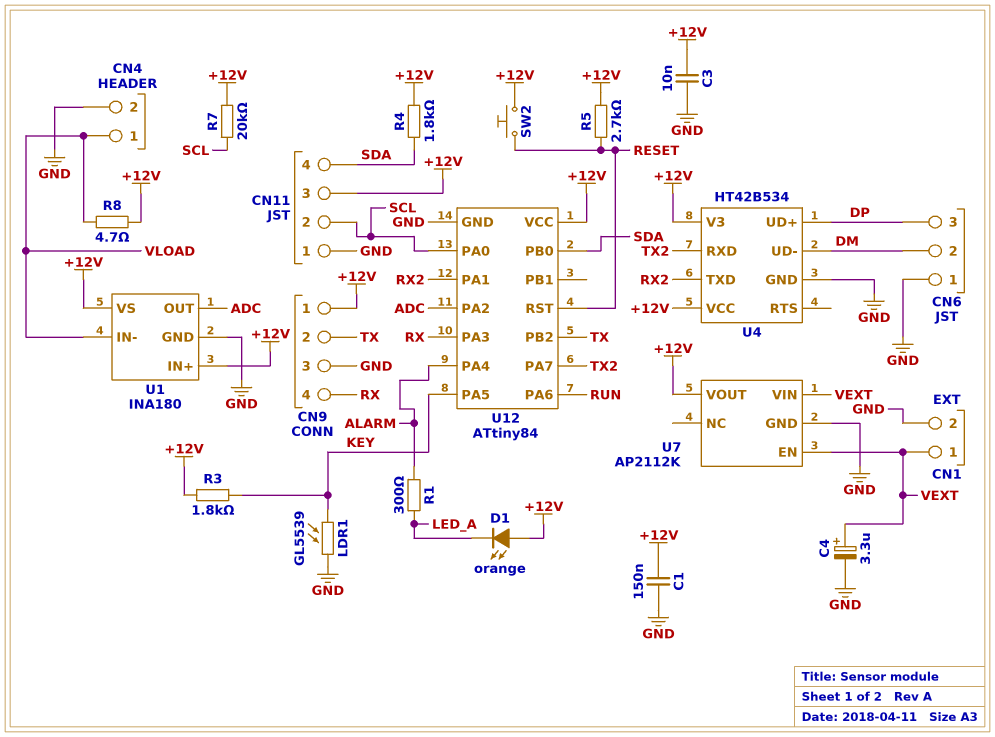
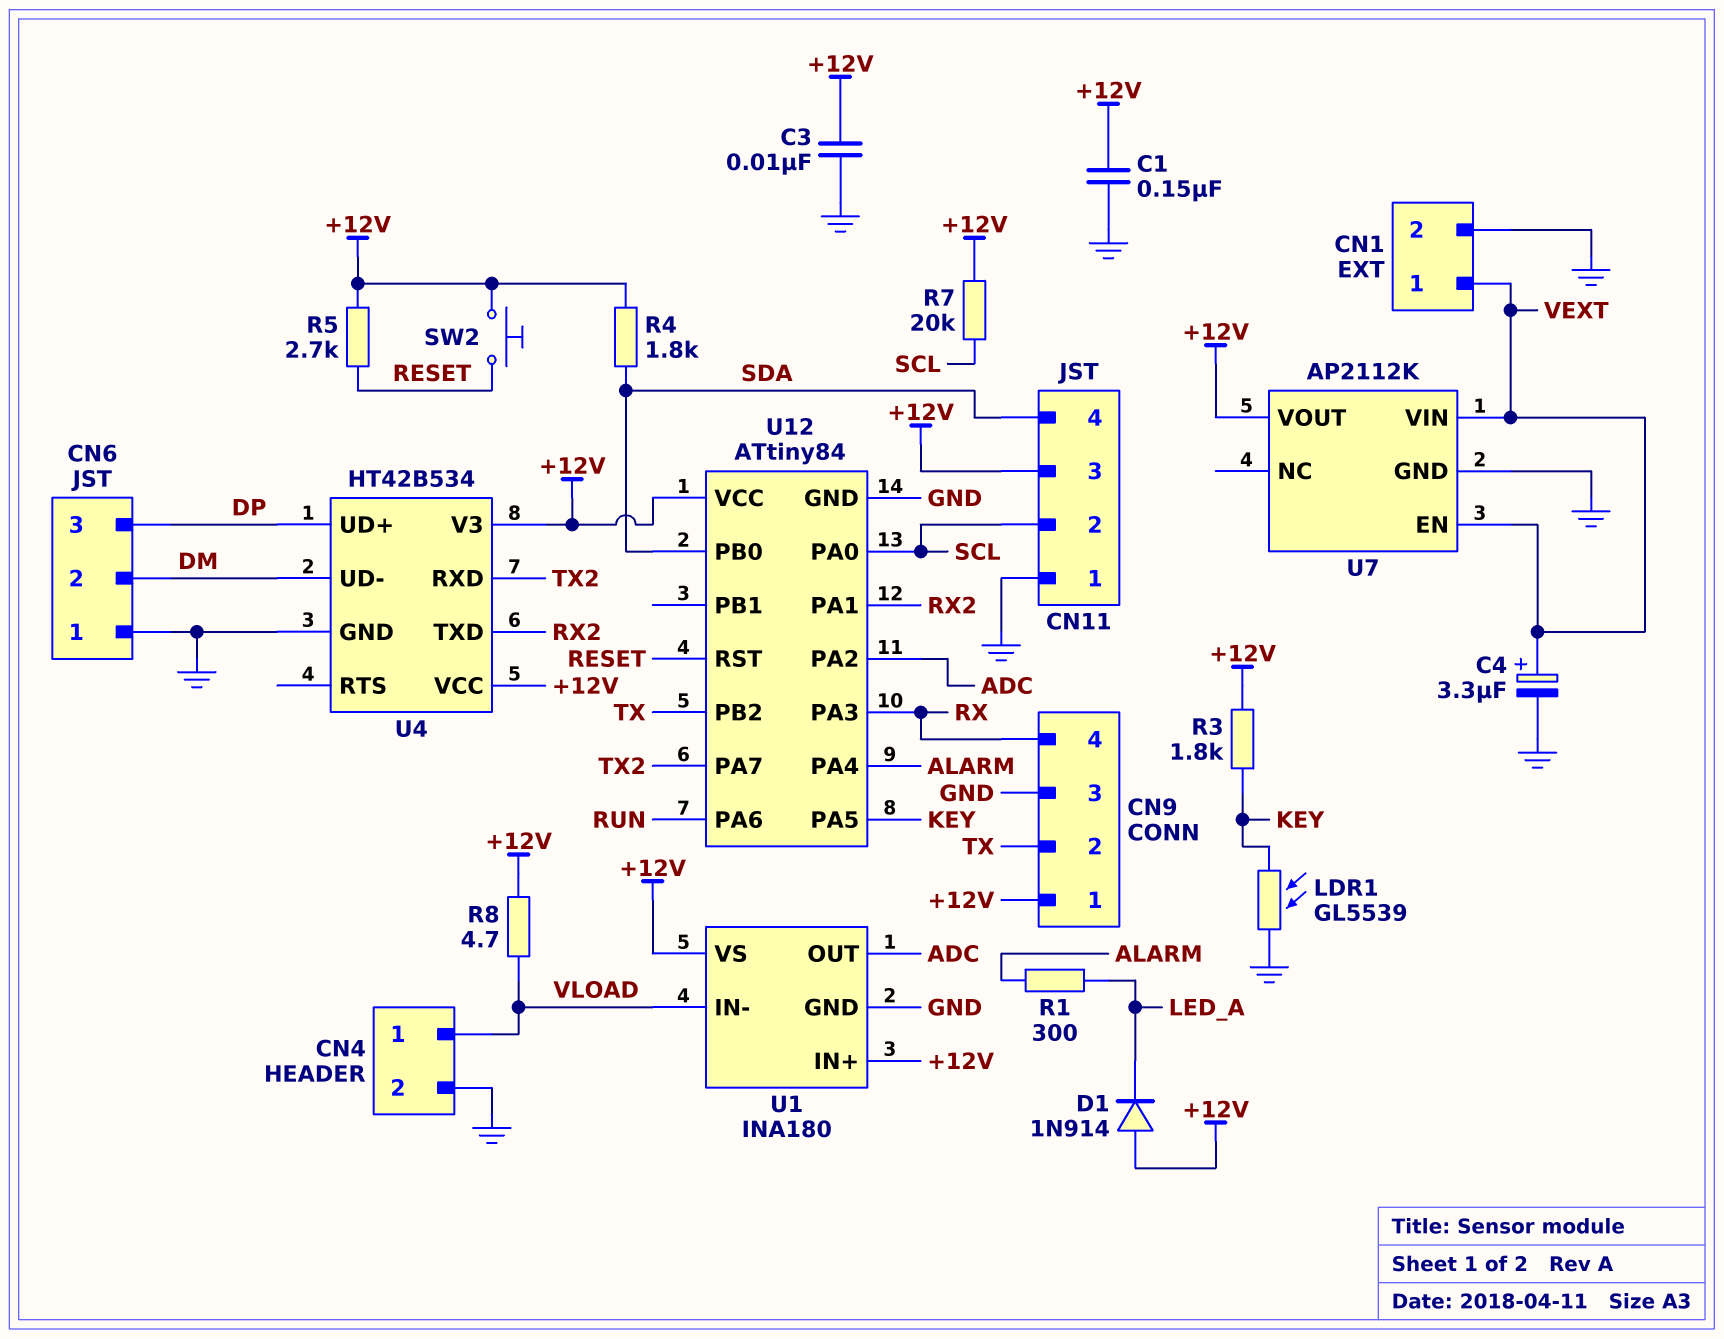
D1: LED orange (A +12V, K LED_A) -> diode 1N914 (A +12V, K LED_A)

